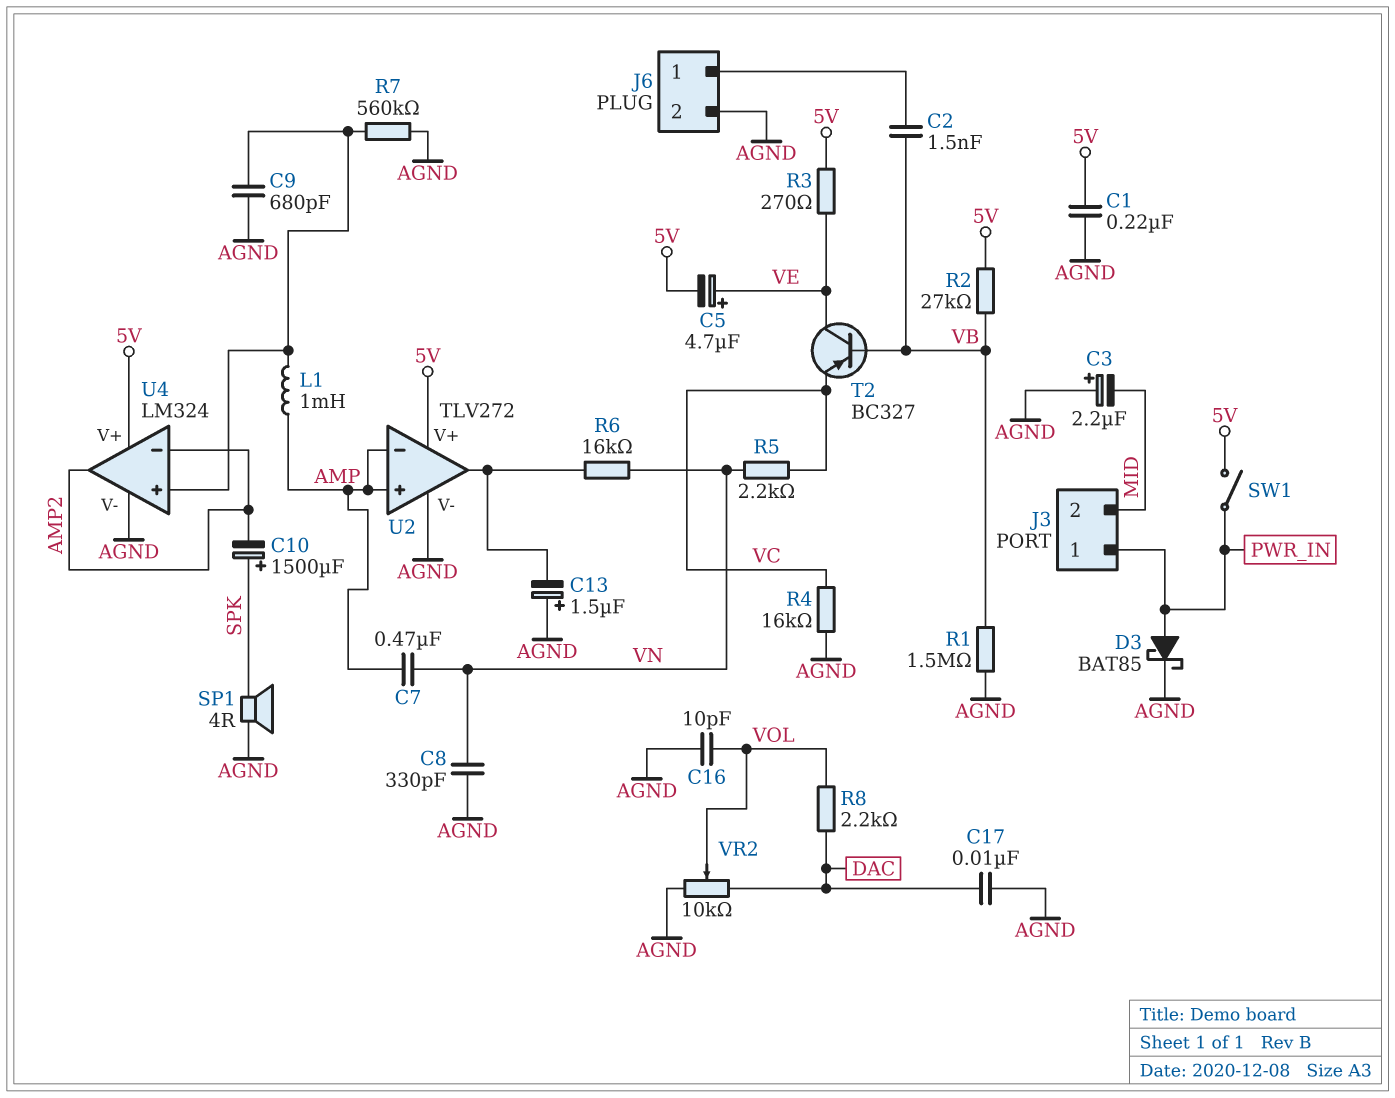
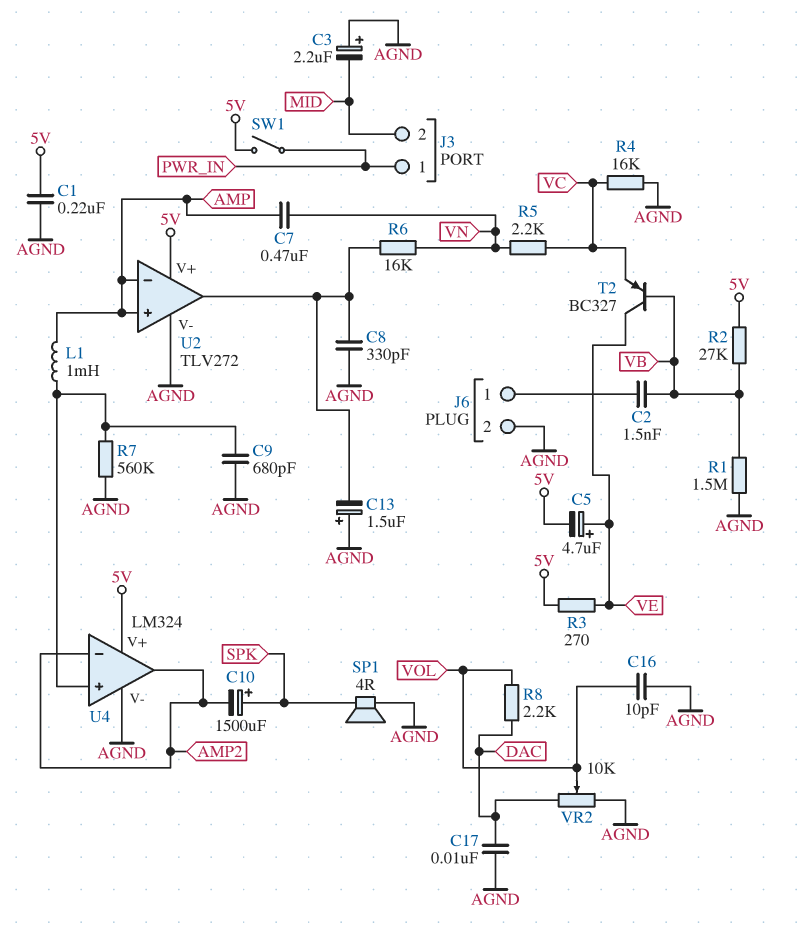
C8: 330pF (AGND, VN) -> 330pF (AGND, U2/out)
D3: schottky BAT85 (A PWR_IN, K AGND) -> none

